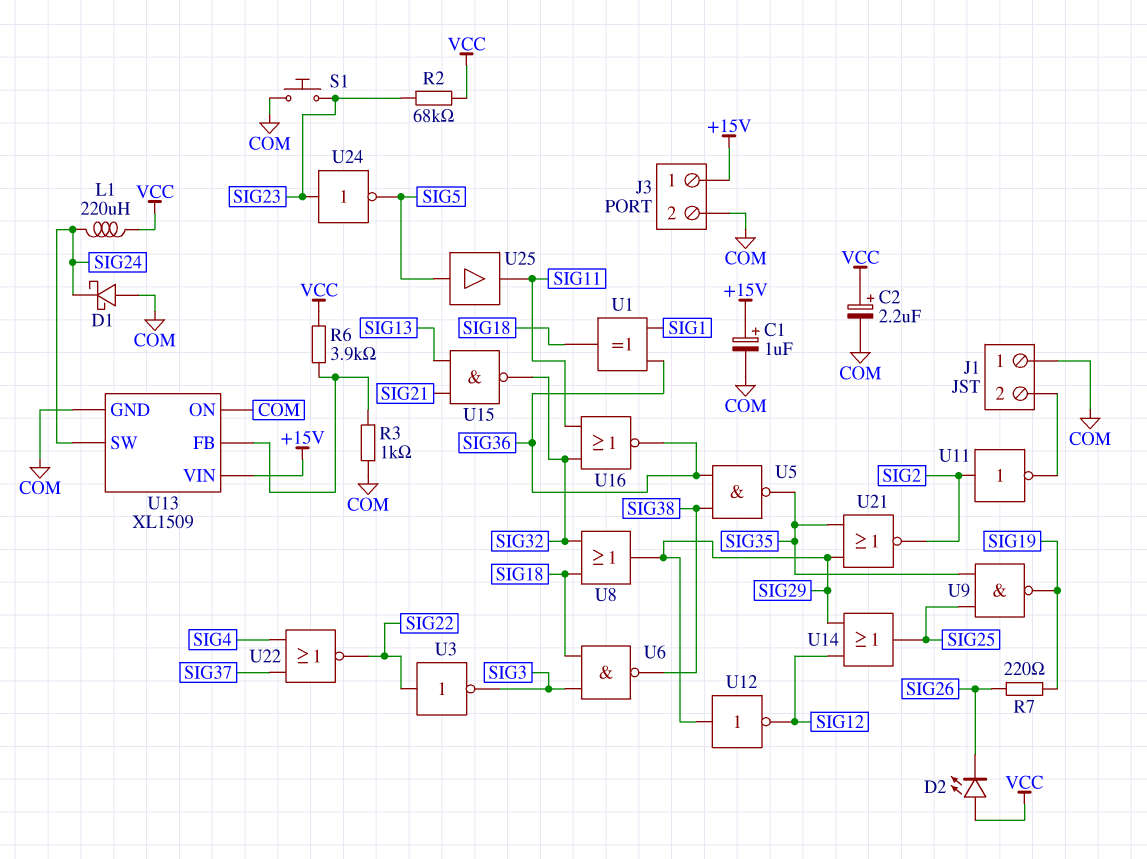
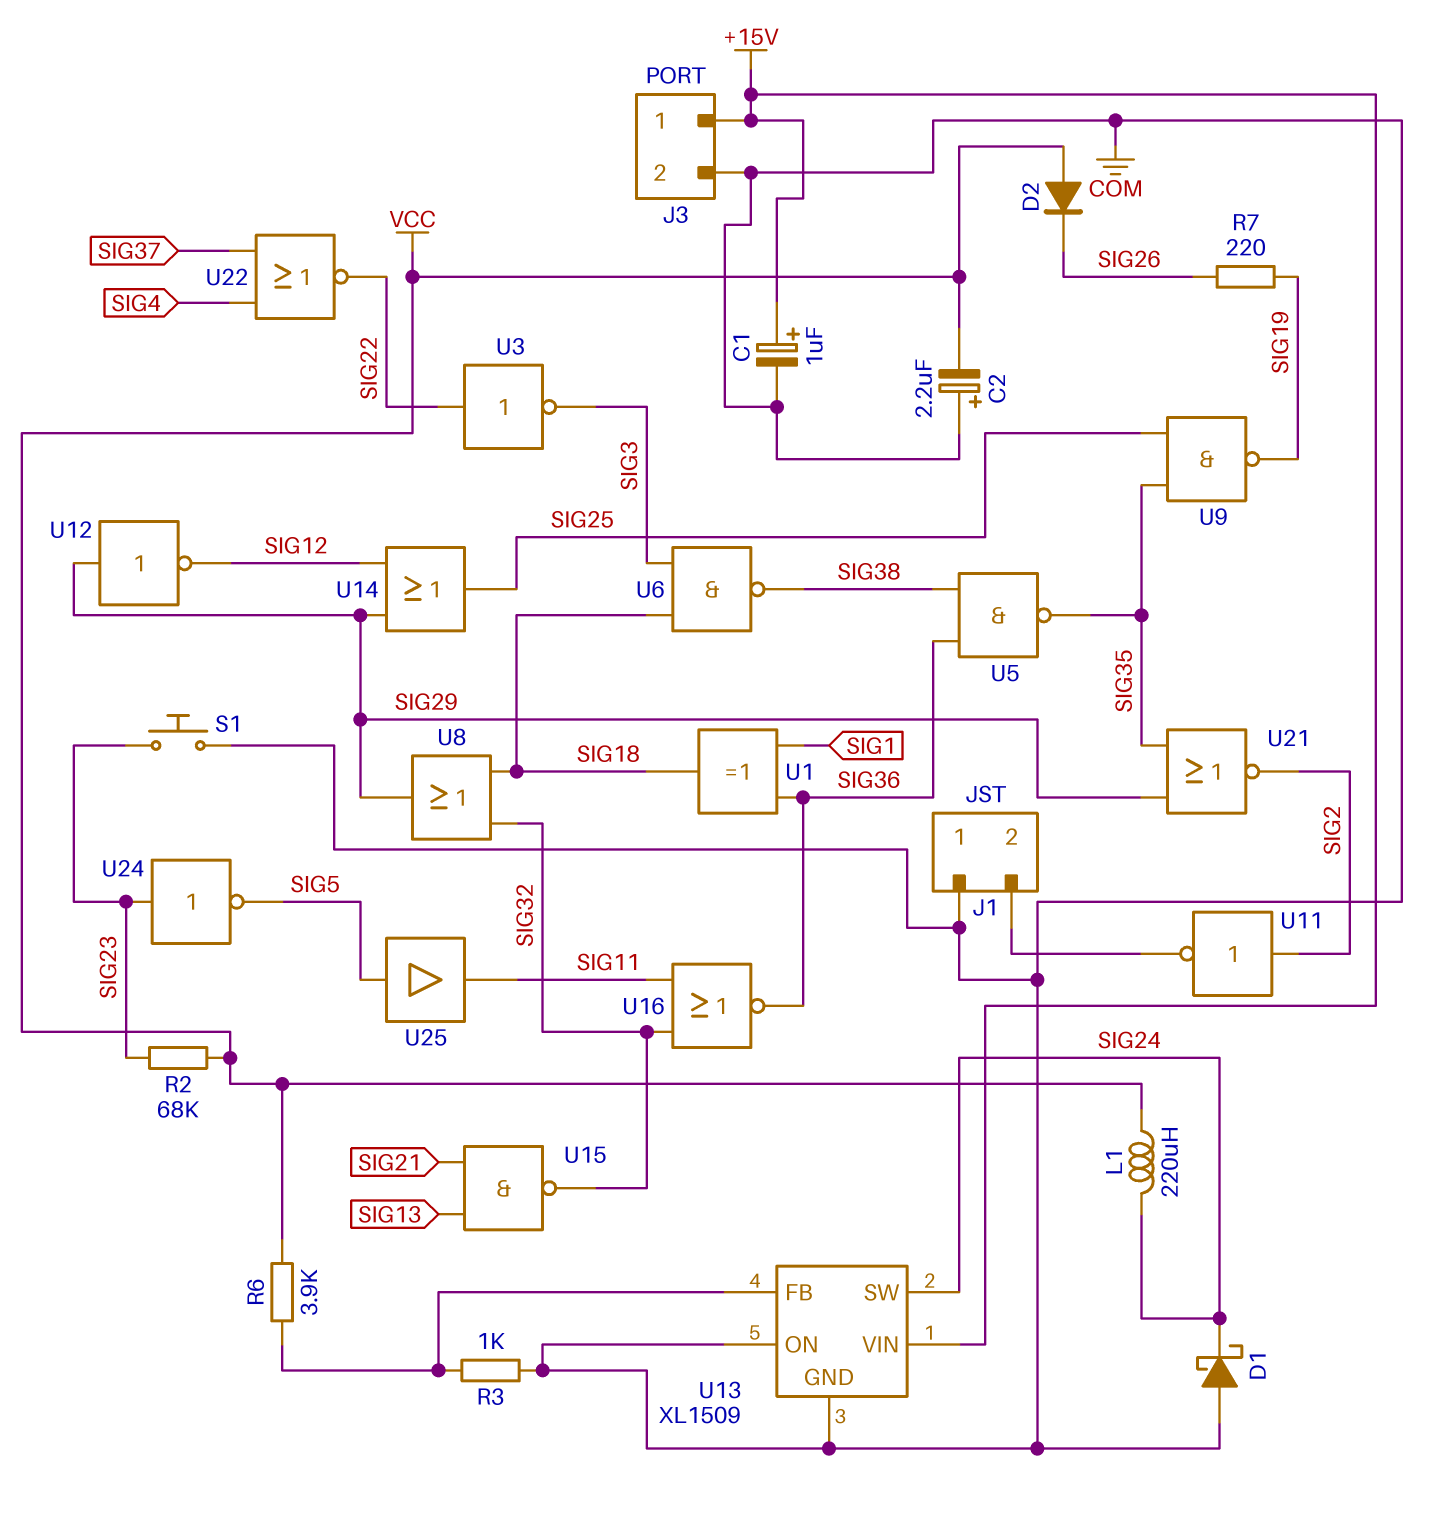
C2: 2.2uF (plus VCC, minus COM) -> 2.2uF (plus COM, minus VCC)
D2: LED (A VCC, K SIG26) -> diode (A VCC, K SIG26)

